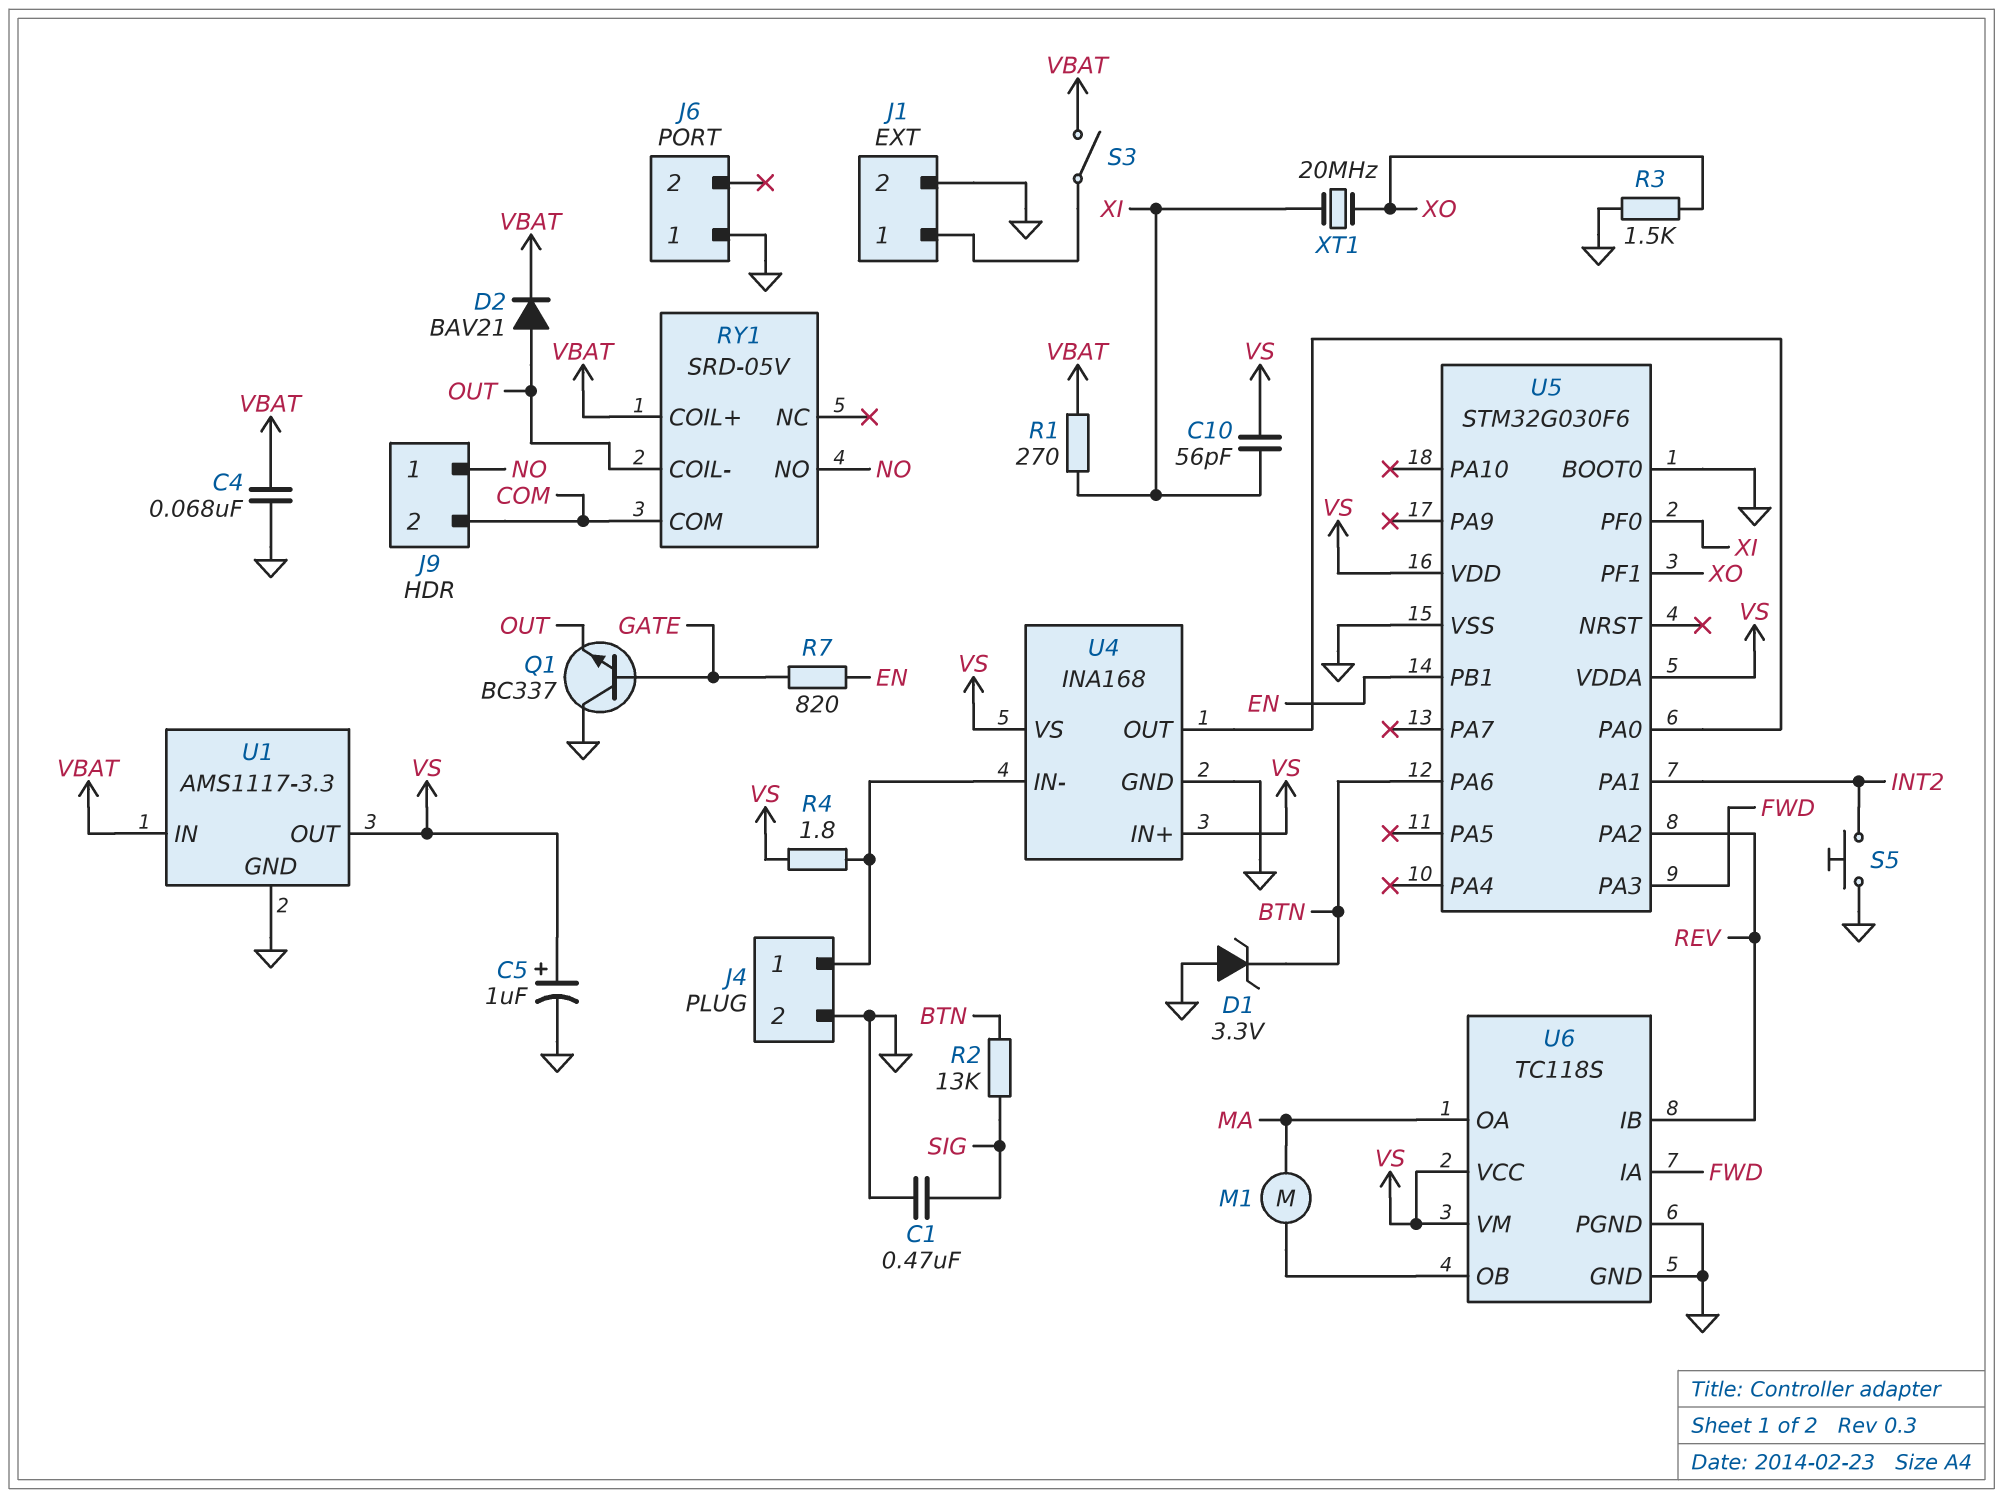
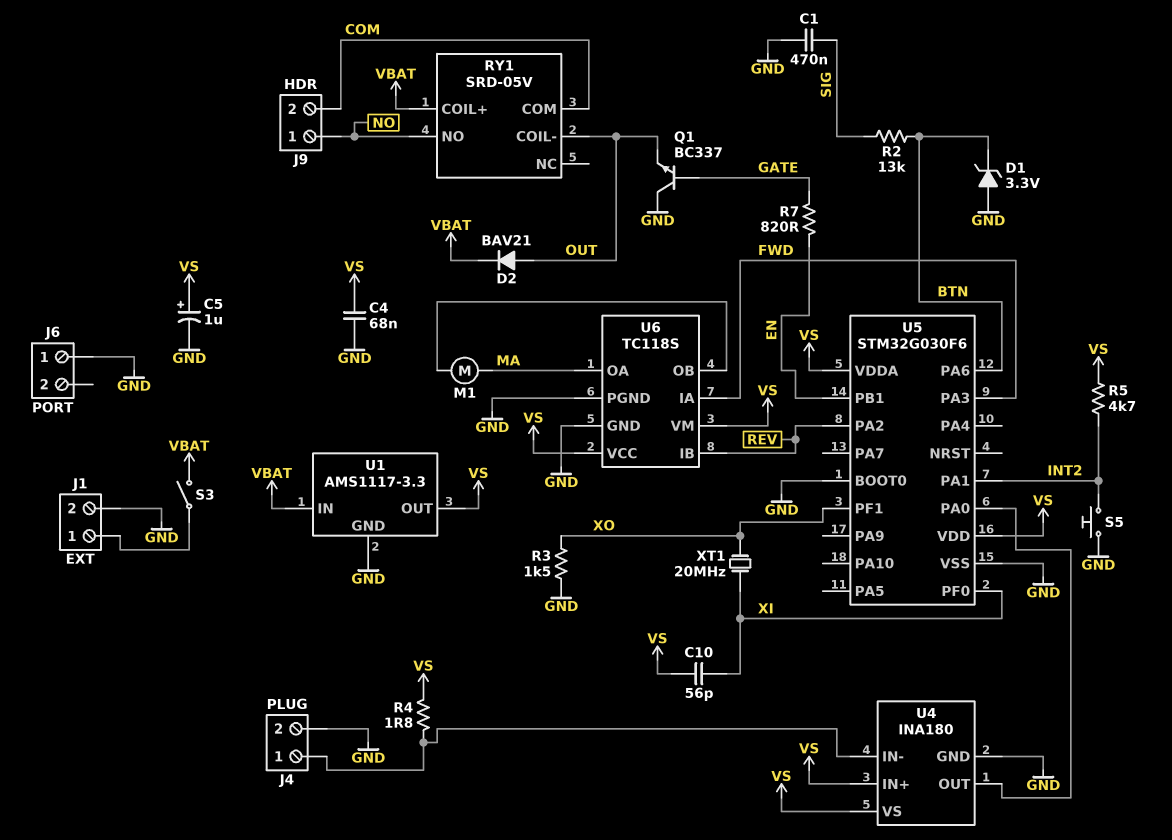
C4: 68nF (GND, VBAT) -> 68nF (GND, VS)
R1: 270 (VBAT, XI) -> none
R5: none -> 4.7k (INT2, VS)
U4: INA168 -> INA180

